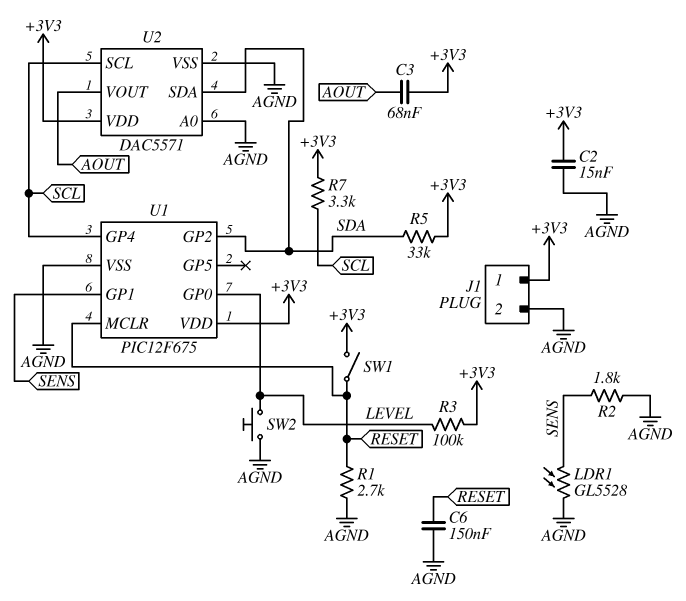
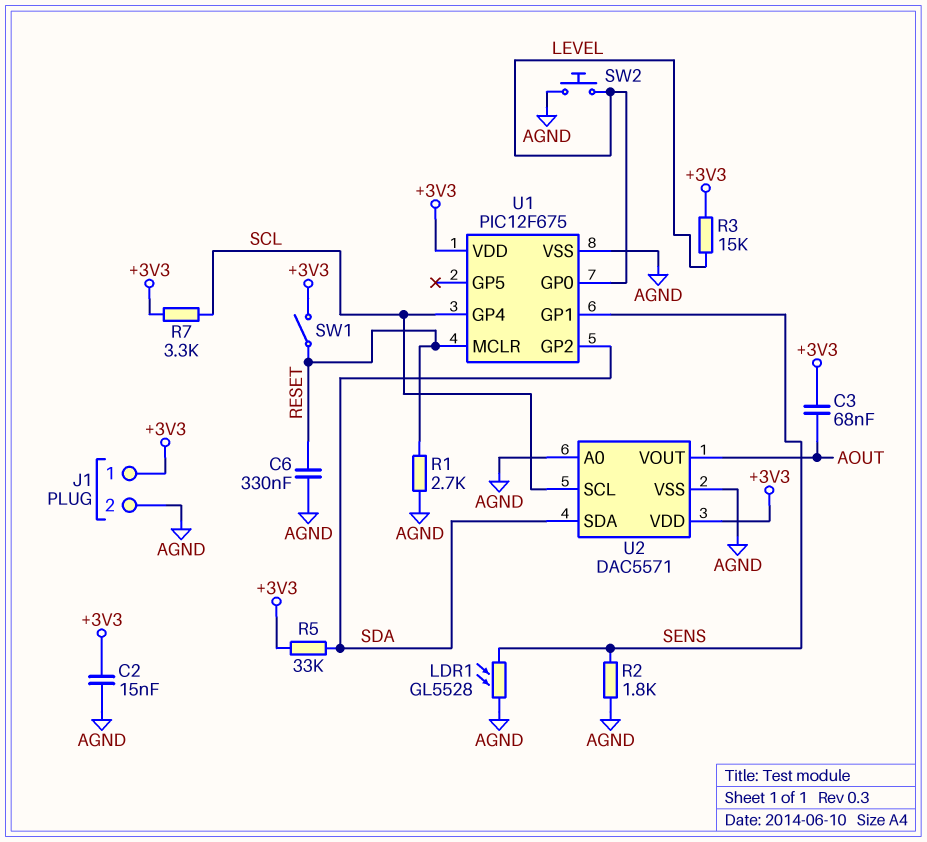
C6: 150nF (AGND, RESET) -> 330nF (AGND, RESET)
R3: 100k (+3V3, LEVEL) -> 15k (+3V3, LEVEL)

